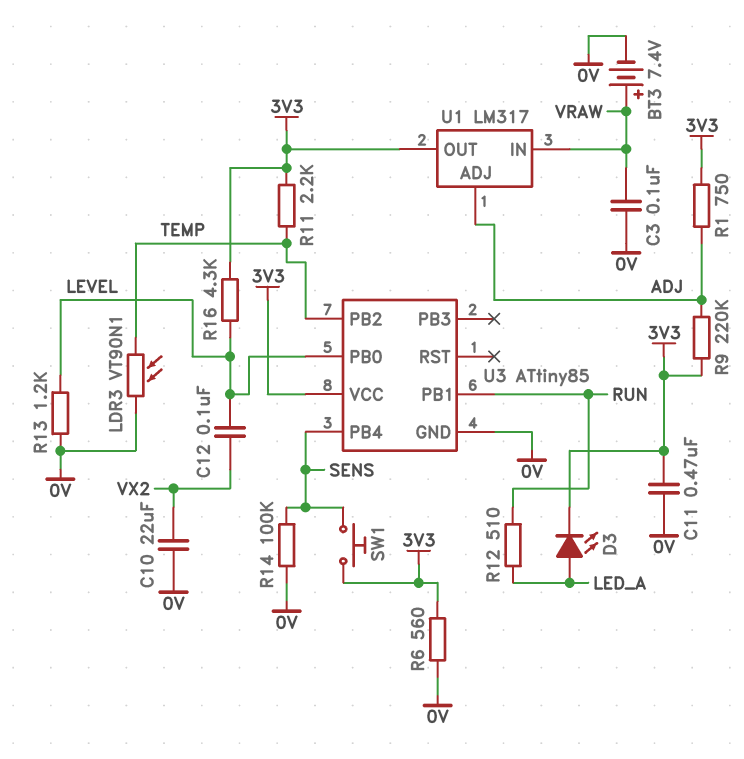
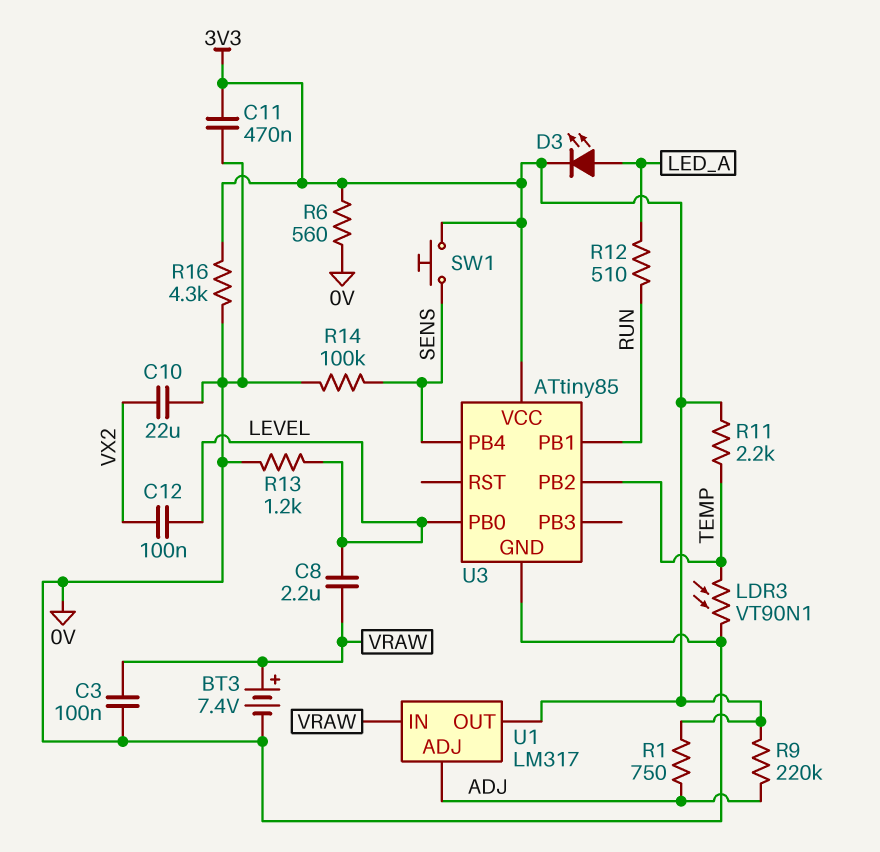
C8: none -> 2.2uF (LEVEL, VRAW)
R16: 4.3k (3V3, LEVEL) -> 4.3k (0V, 3V3)

